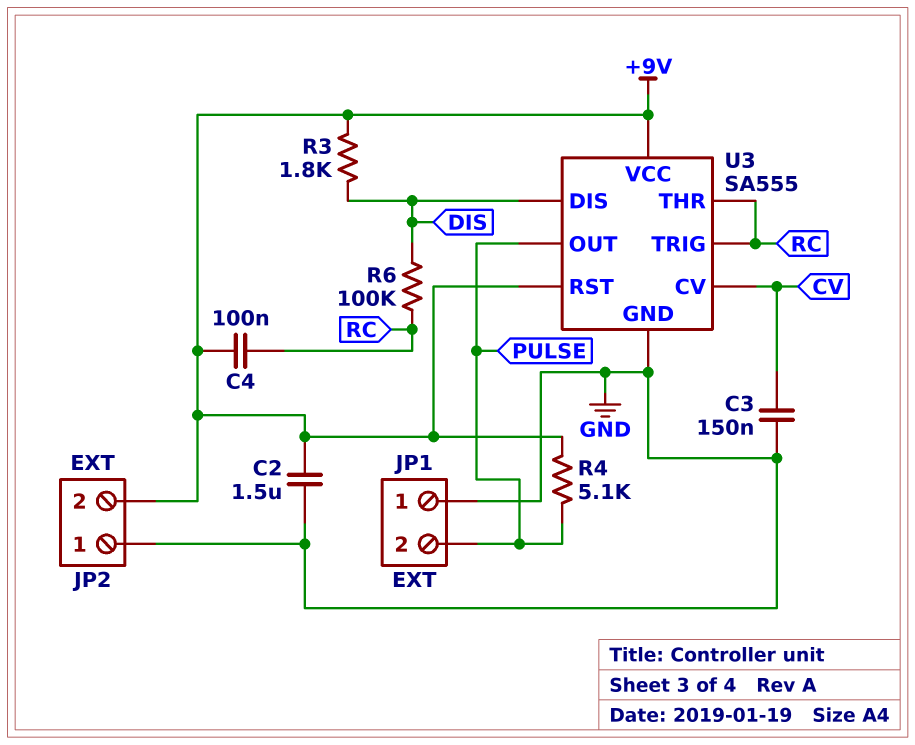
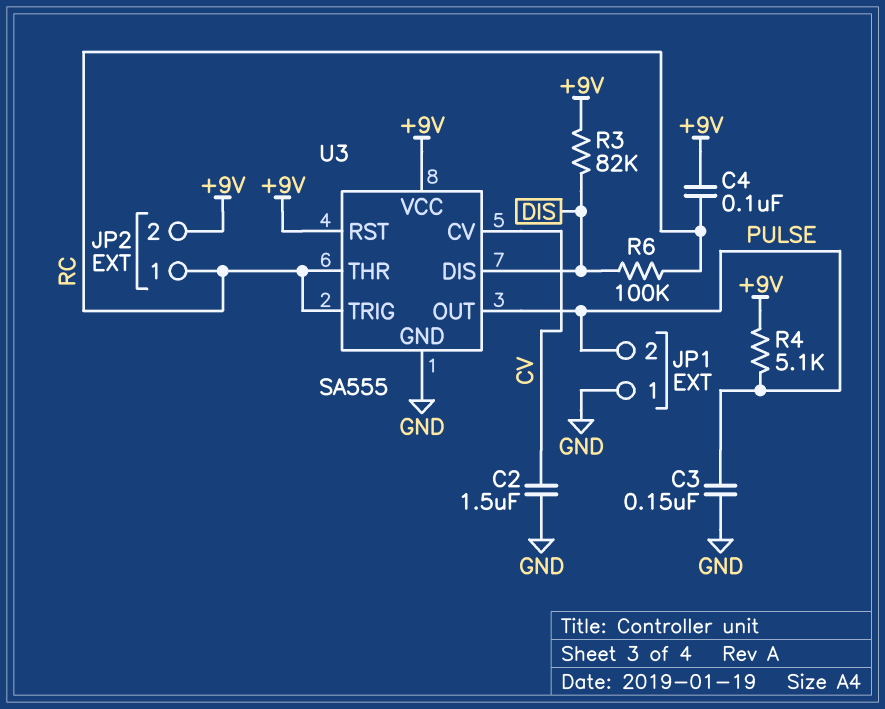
C2: 1.5uF (+9V, GND) -> 1.5uF (CV, GND)
C3: 150nF (CV, GND) -> 150nF (GND, PULSE)
JP2 pin 1: GND -> RC
R3: 1.8k (+9V, DIS) -> 82k (+9V, DIS)

